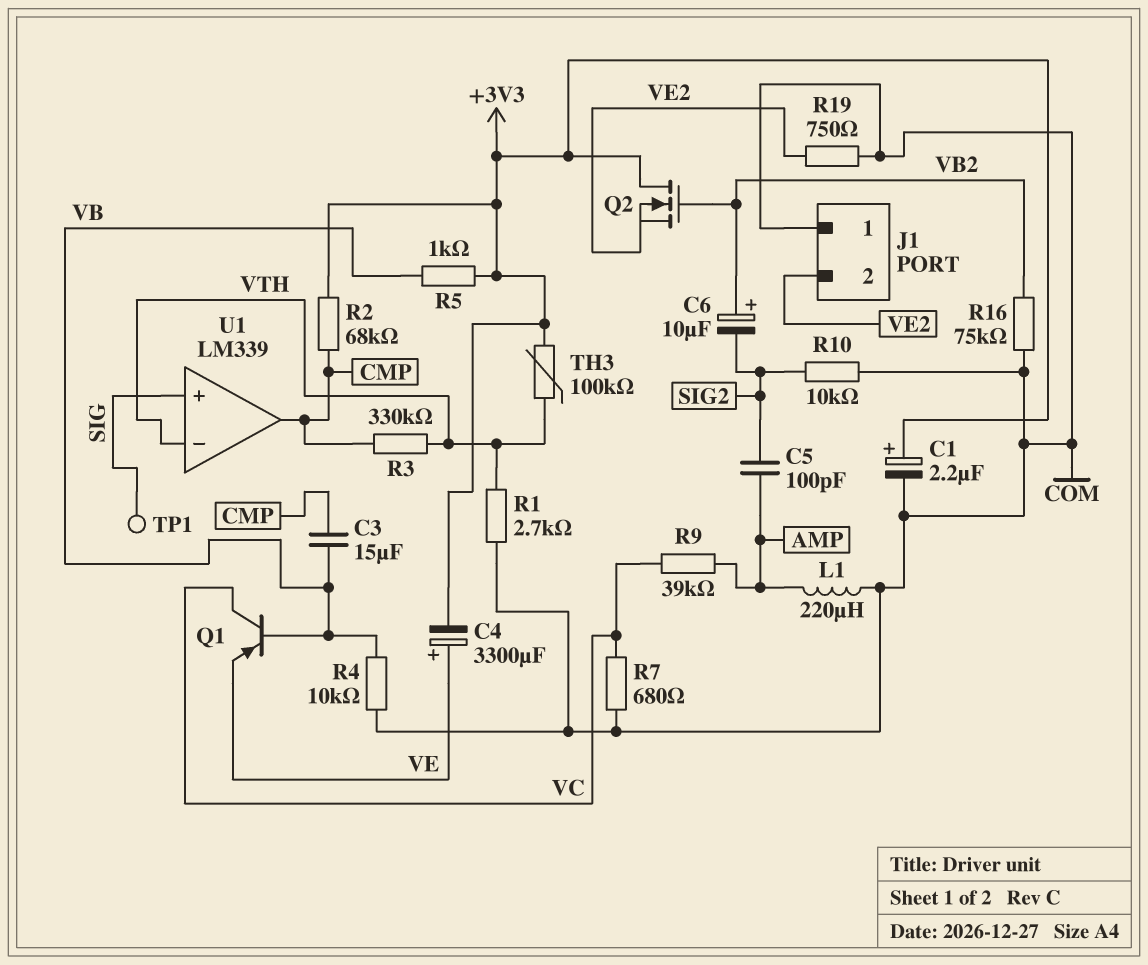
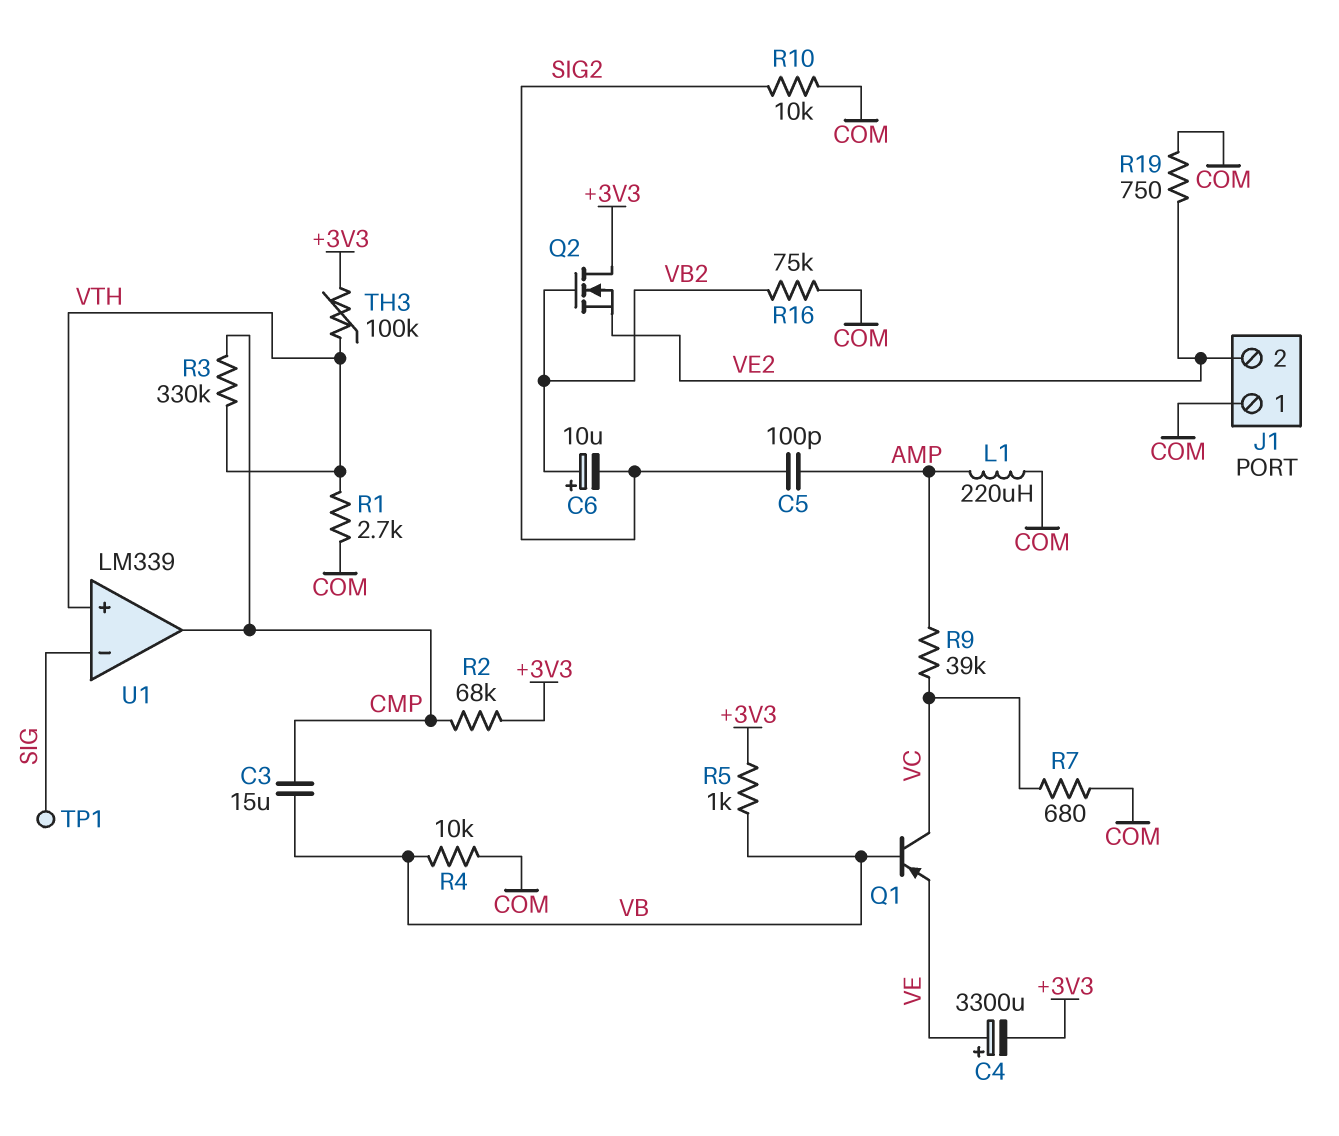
C1: 2.2uF (plus +3V3, minus COM) -> none
U1 pin in+: SIG -> VTH
U1 pin in-: VTH -> SIG

